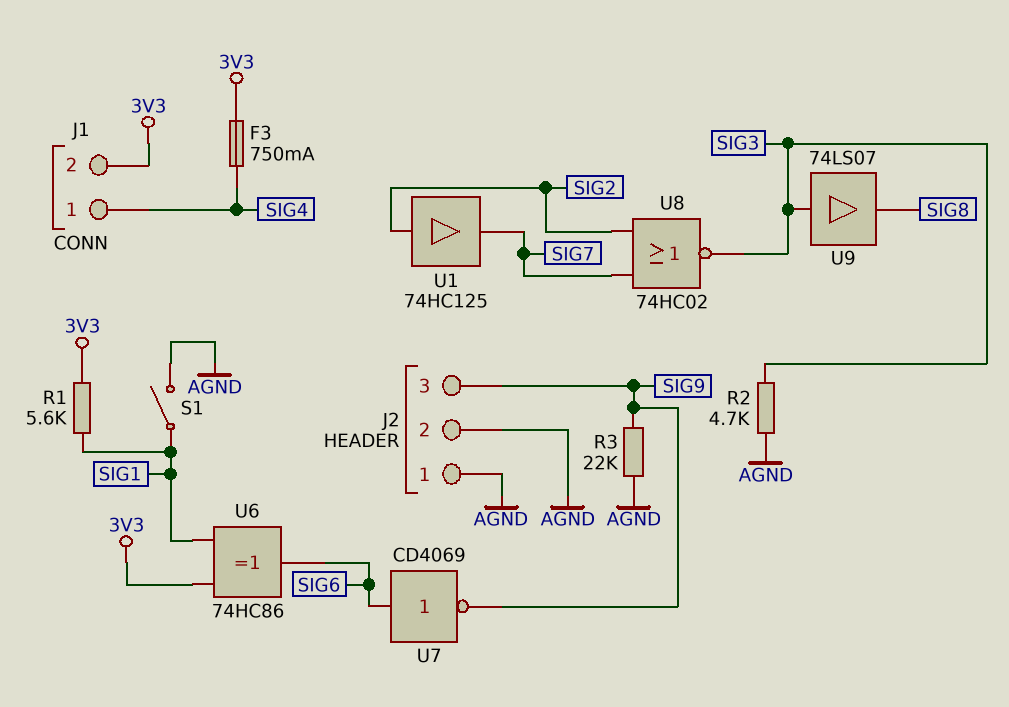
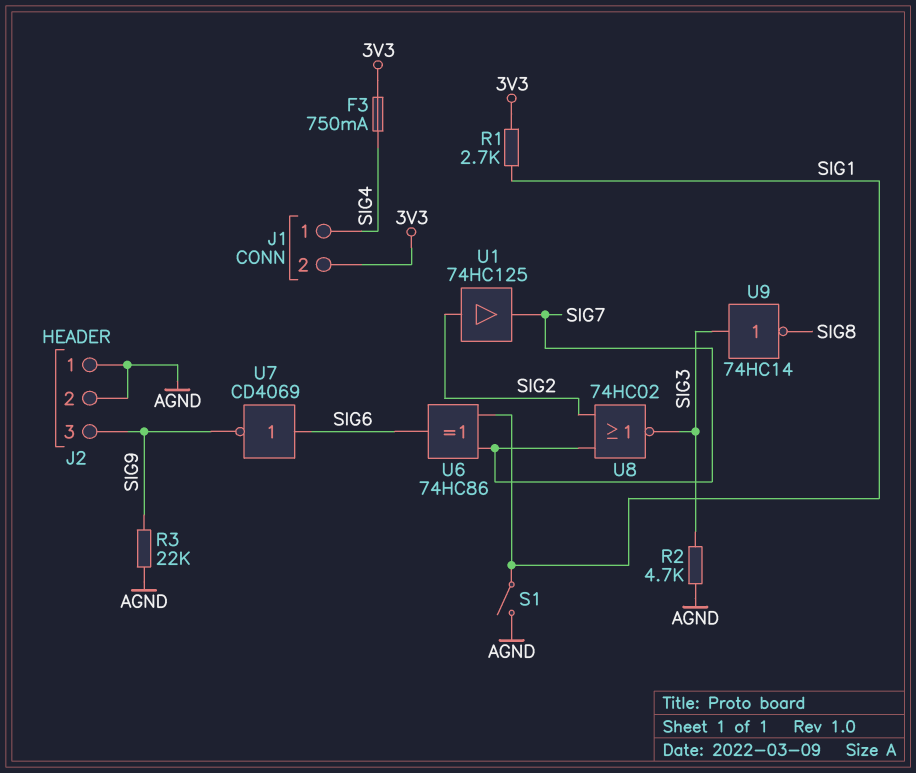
R1: 5.6k (3V3, SIG1) -> 2.7k (3V3, SIG1)
U6: XOR 74HC86 (in 3V3, in SIG1, out SIG6) -> XOR 74HC86 (in SIG1, in SIG7, out SIG6)
U9: buffer 74LS07 (in SIG3, out SIG8) -> NOT 74HC14 (in SIG3, out SIG8)

